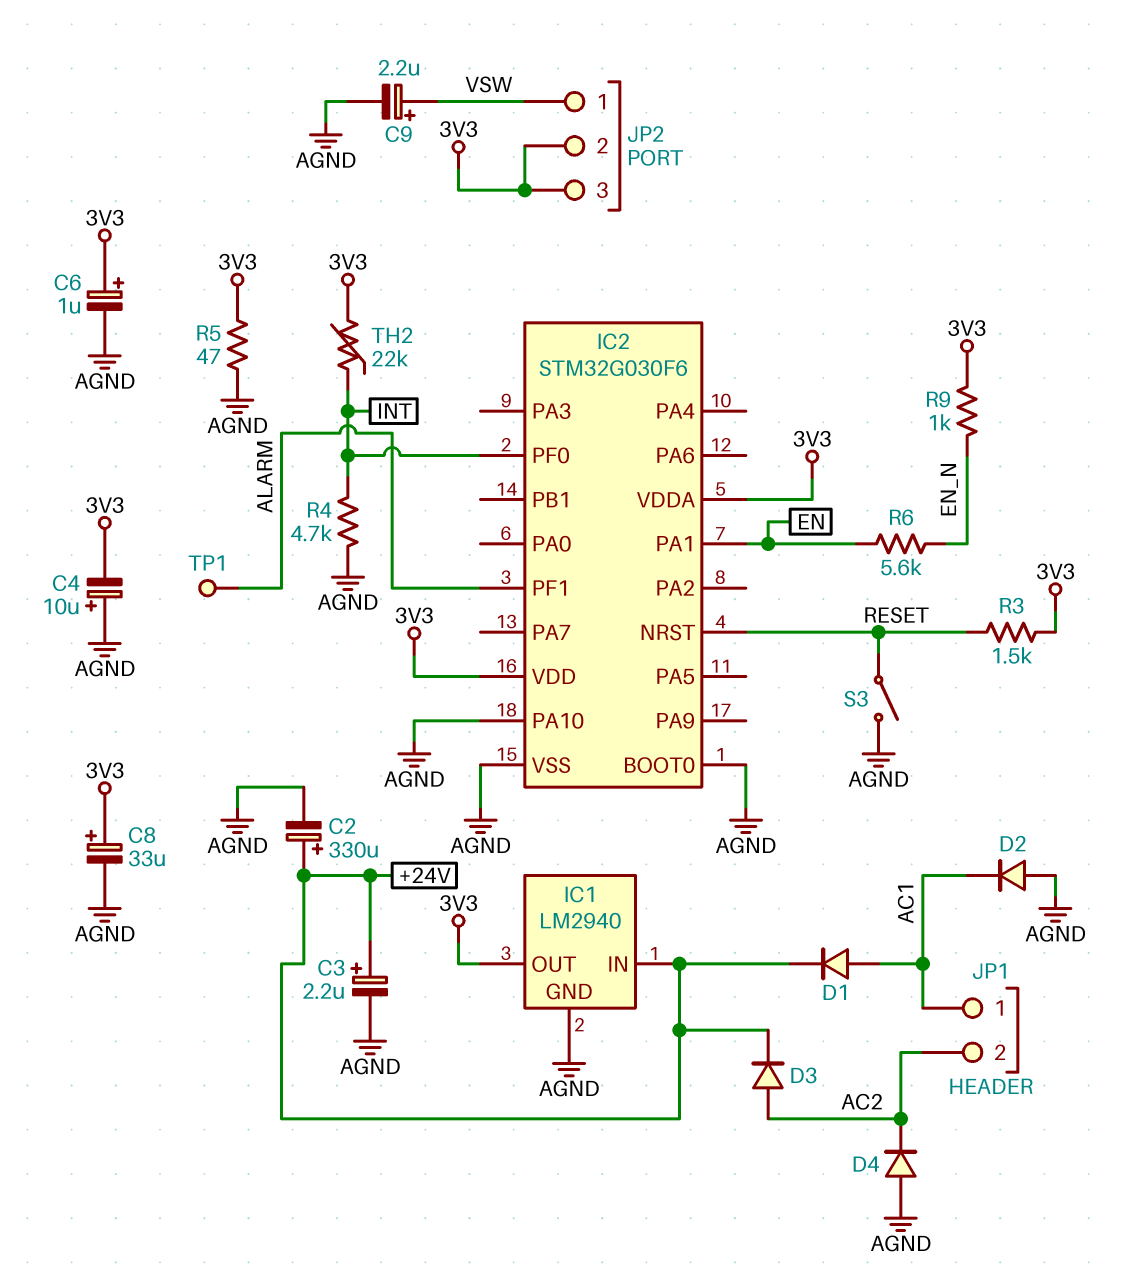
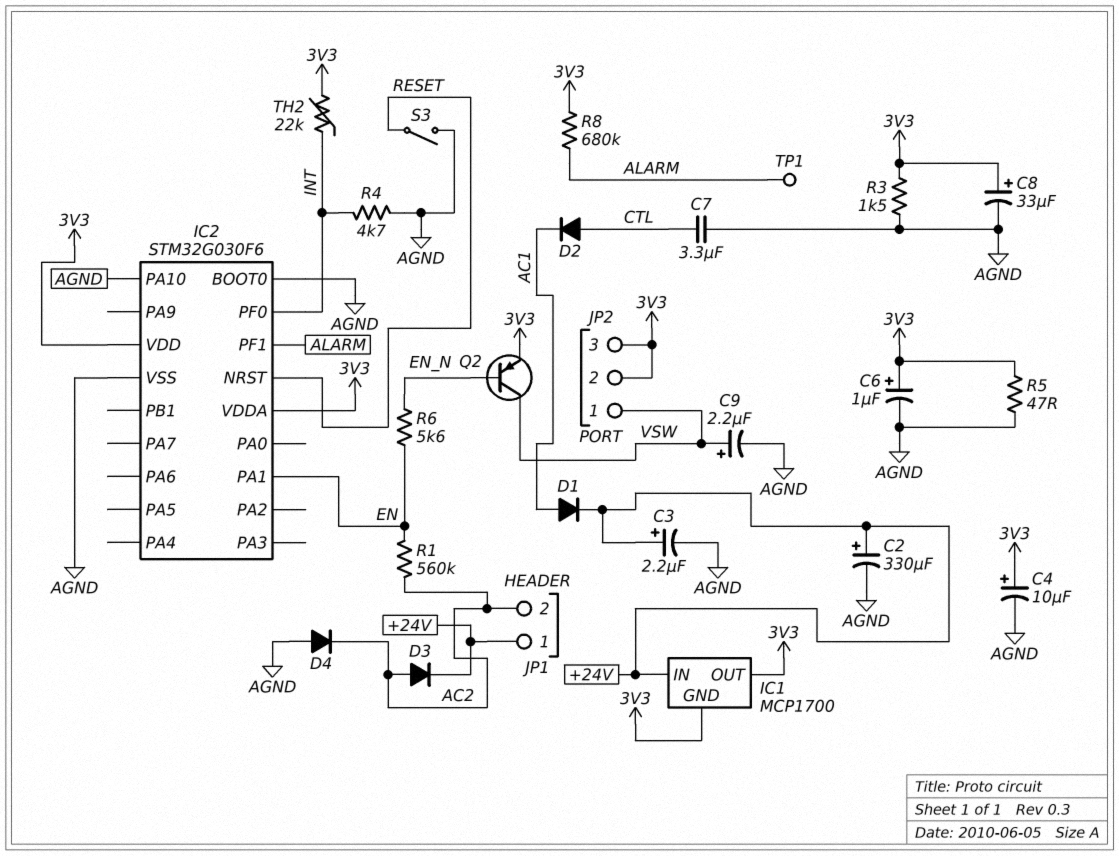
C4: 10uF (plus AGND, minus 3V3) -> 10uF (plus 3V3, minus AGND)
C7: none -> 3.3uF (AGND, CTL)
D2: diode (A AGND, K AC1) -> diode (A CTL, K AC1)
IC1: LM2940 -> MCP1700
IC1 pin GND: AGND -> 3V3
JP1 pin 1: AC1 -> +24V
Q2: none -> PNP (B EN_N, C VSW, E 3V3)
R1: none -> 560k (AC2, EN)
R3: 1.5k (3V3, RESET) -> 1.5k (3V3, AGND)
R8: none -> 680k (3V3, ALARM)
R9: 1k (3V3, EN_N) -> none

